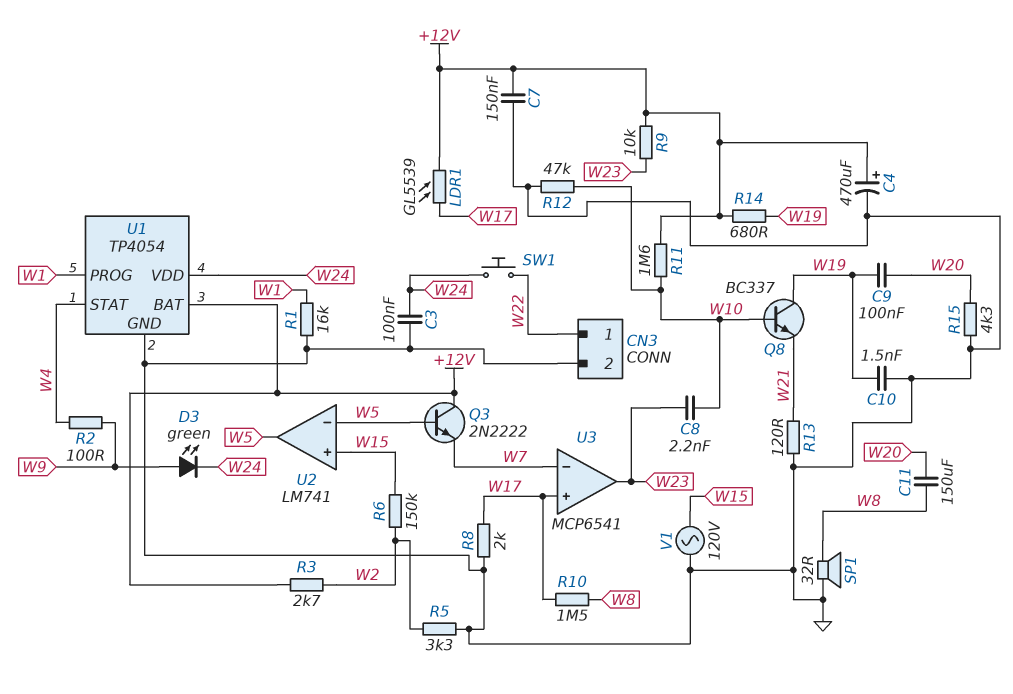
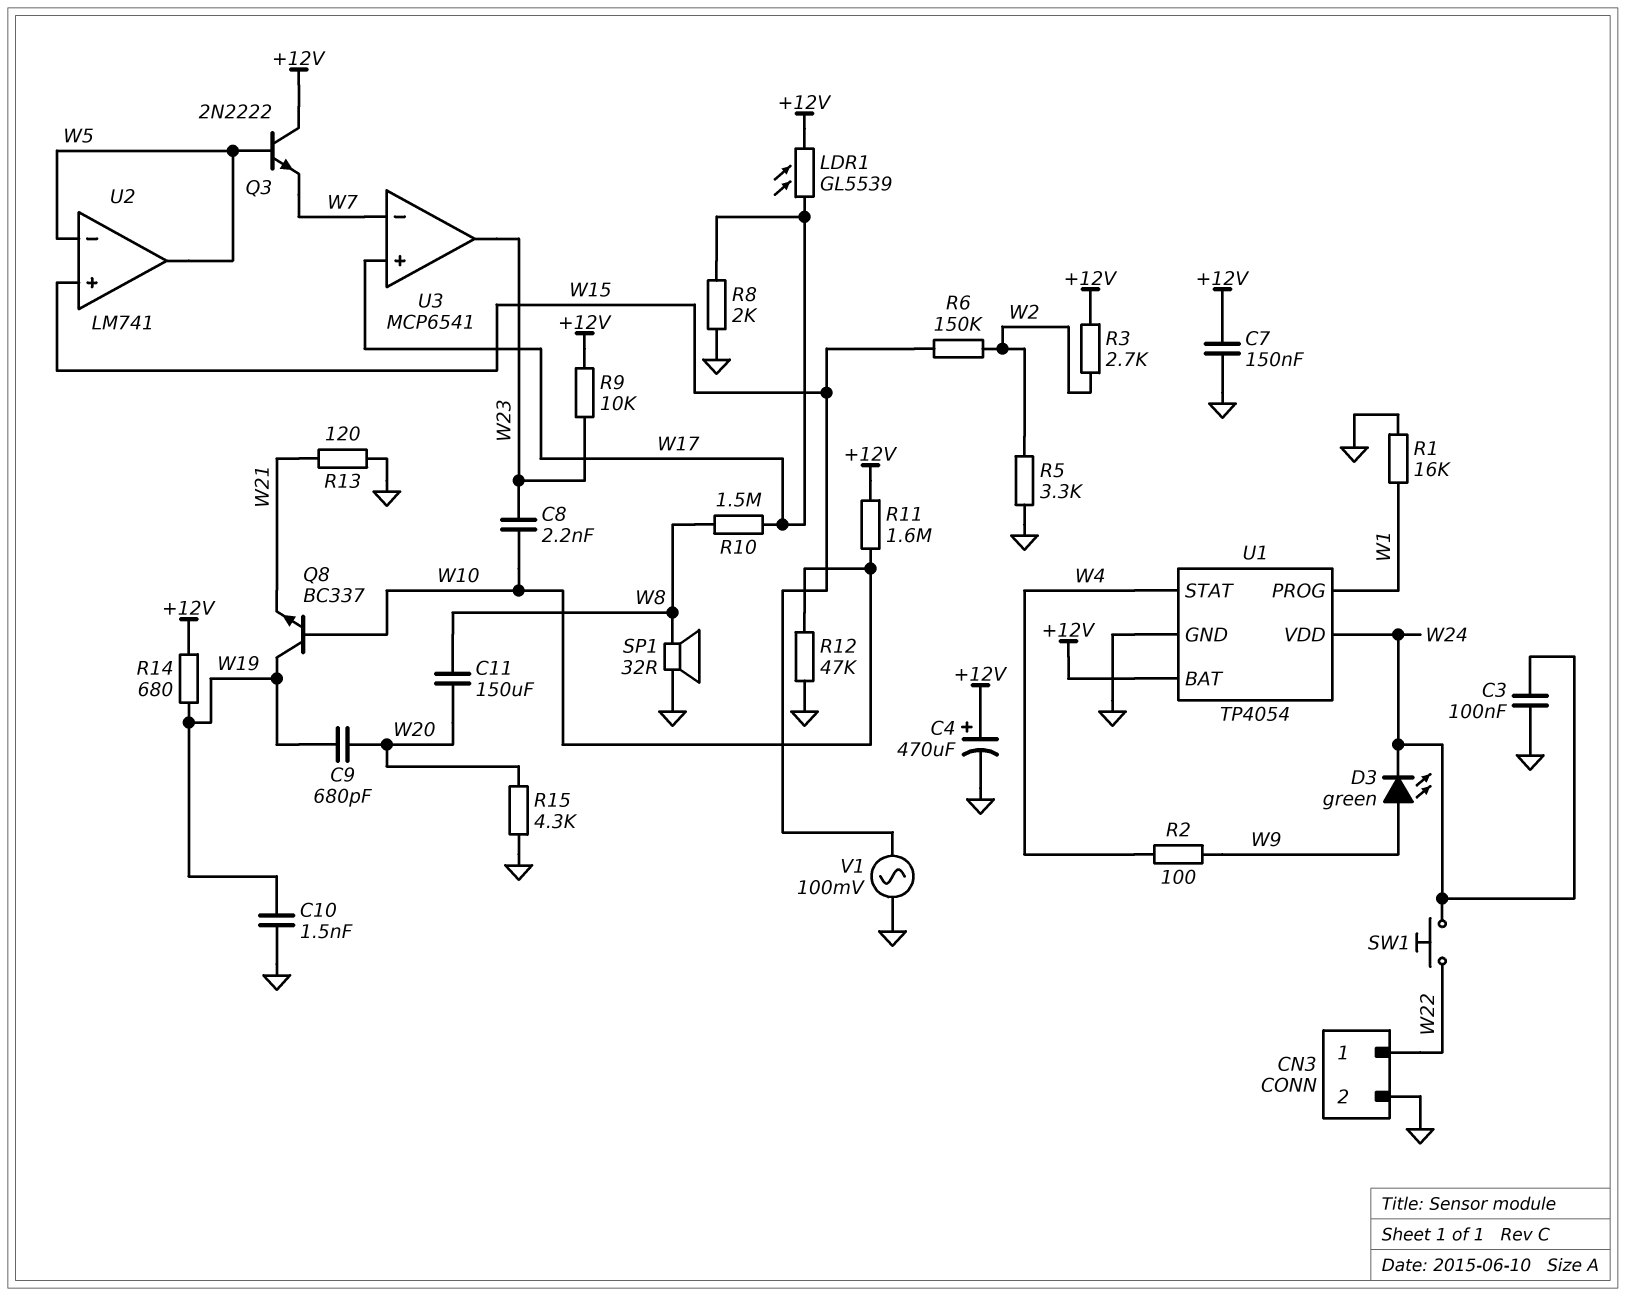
C9: 100nF (W19, W20) -> 680pF (W19, W20)
V1: AC 120V (GND, W15) -> AC 100mV (GND, W15)

